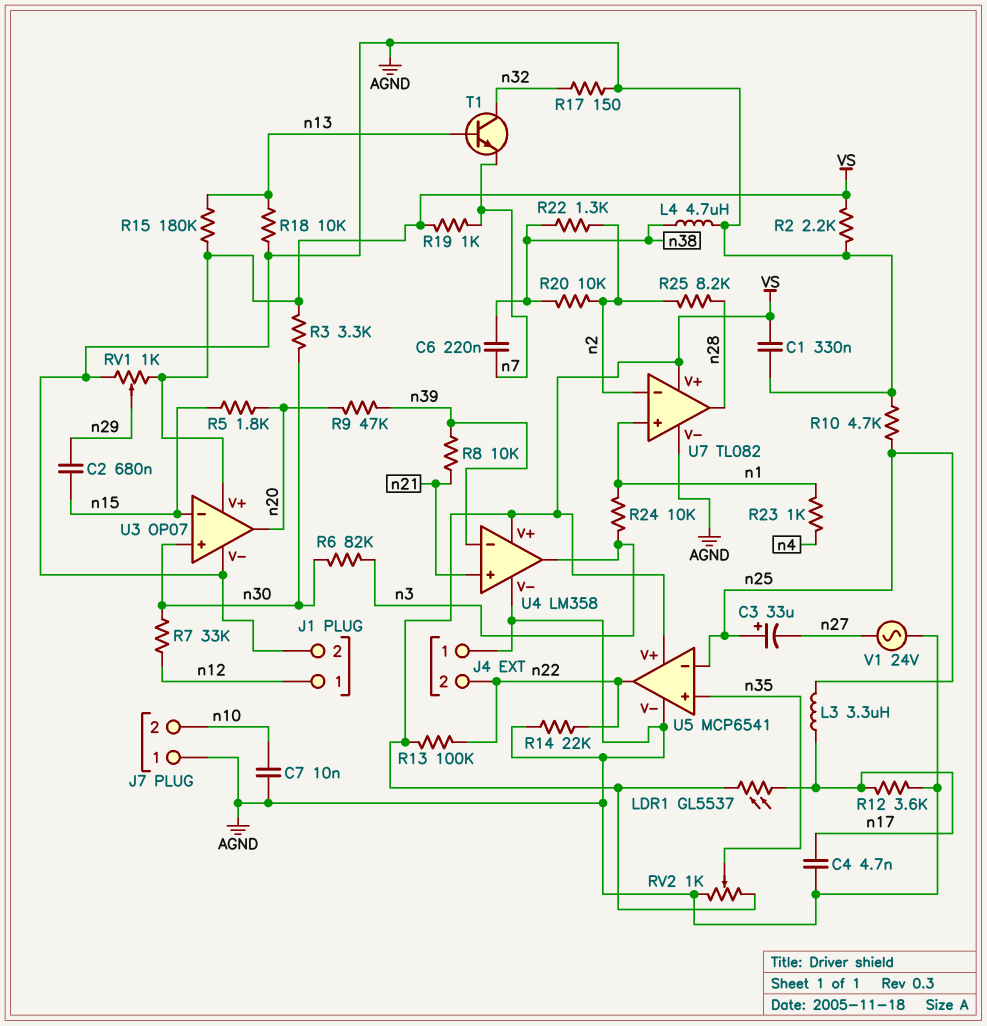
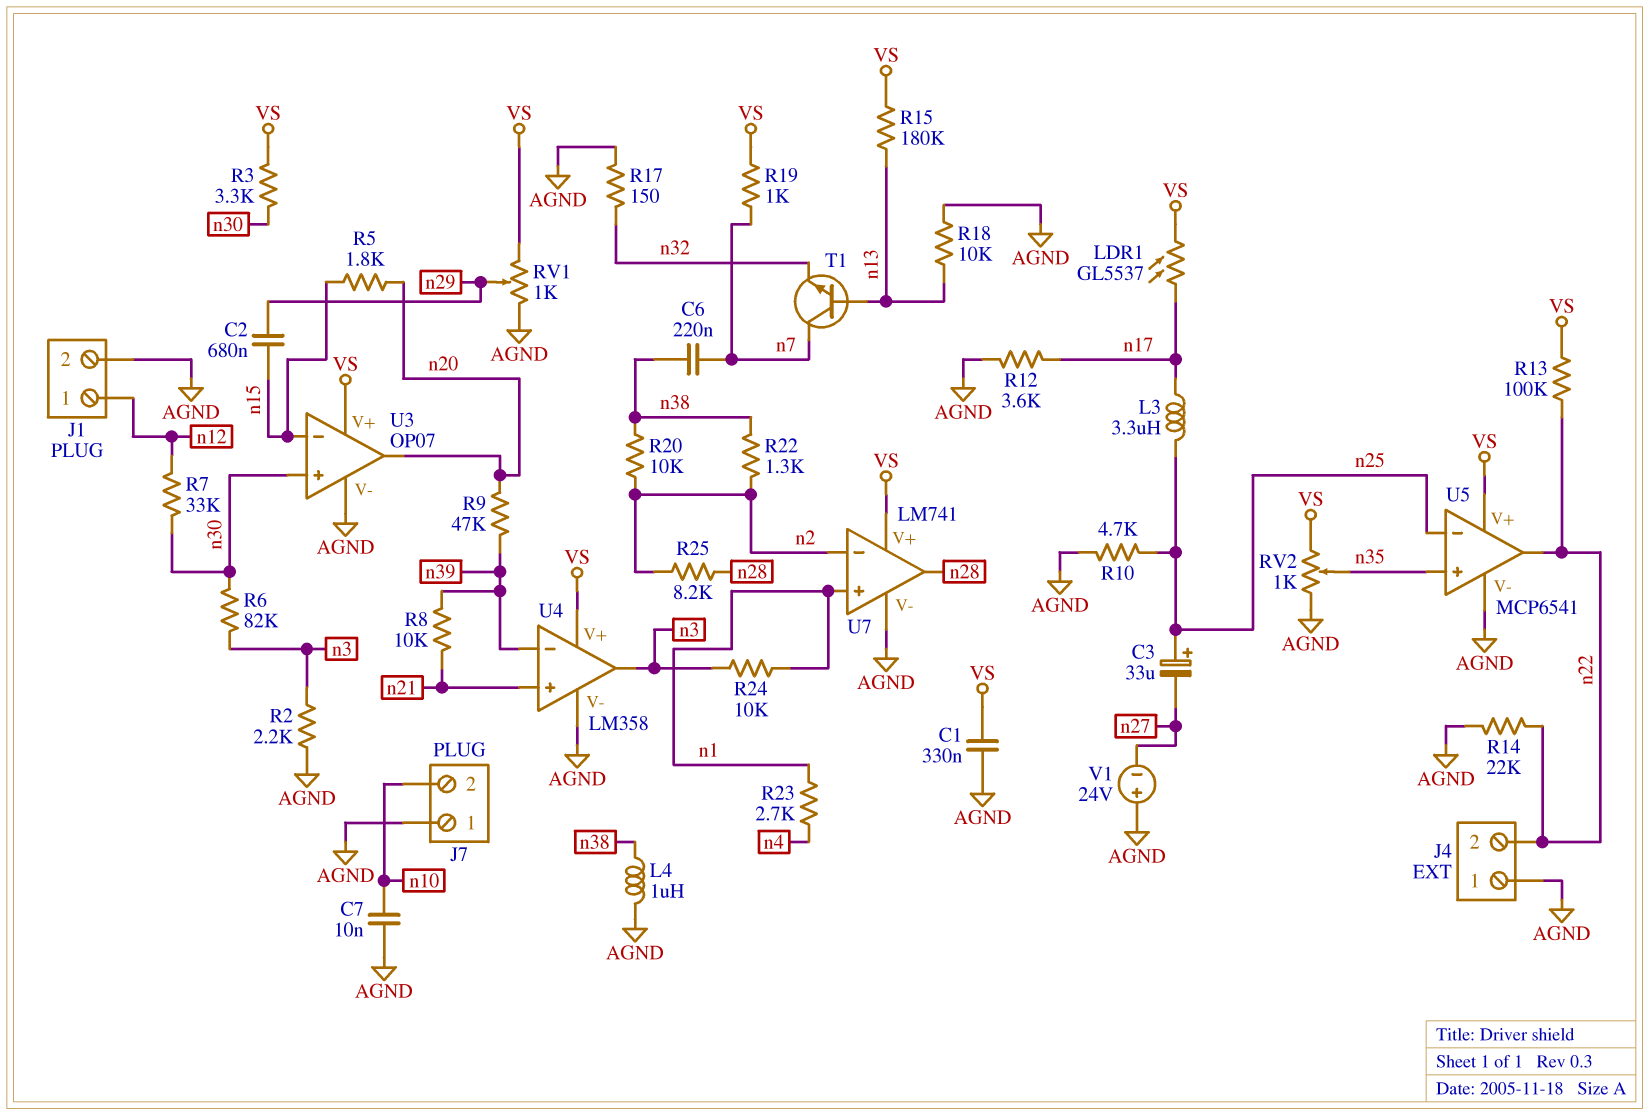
C4: 4.7nF (AGND, n17) -> none
L4: 4.7uH (AGND, n38) -> 1uH (AGND, n38)
R2: 2.2k (AGND, VS) -> 2.2k (AGND, n3)
R23: 1k (n1, n4) -> 2.7k (n1, n4)
T1: NPN (B n13, C n32, E n7) -> NPN (B n13, C n7, E n32)
U7: TL082 -> LM741
V1: AC 24V (AGND, n27) -> 24V (plus AGND, minus n27)

